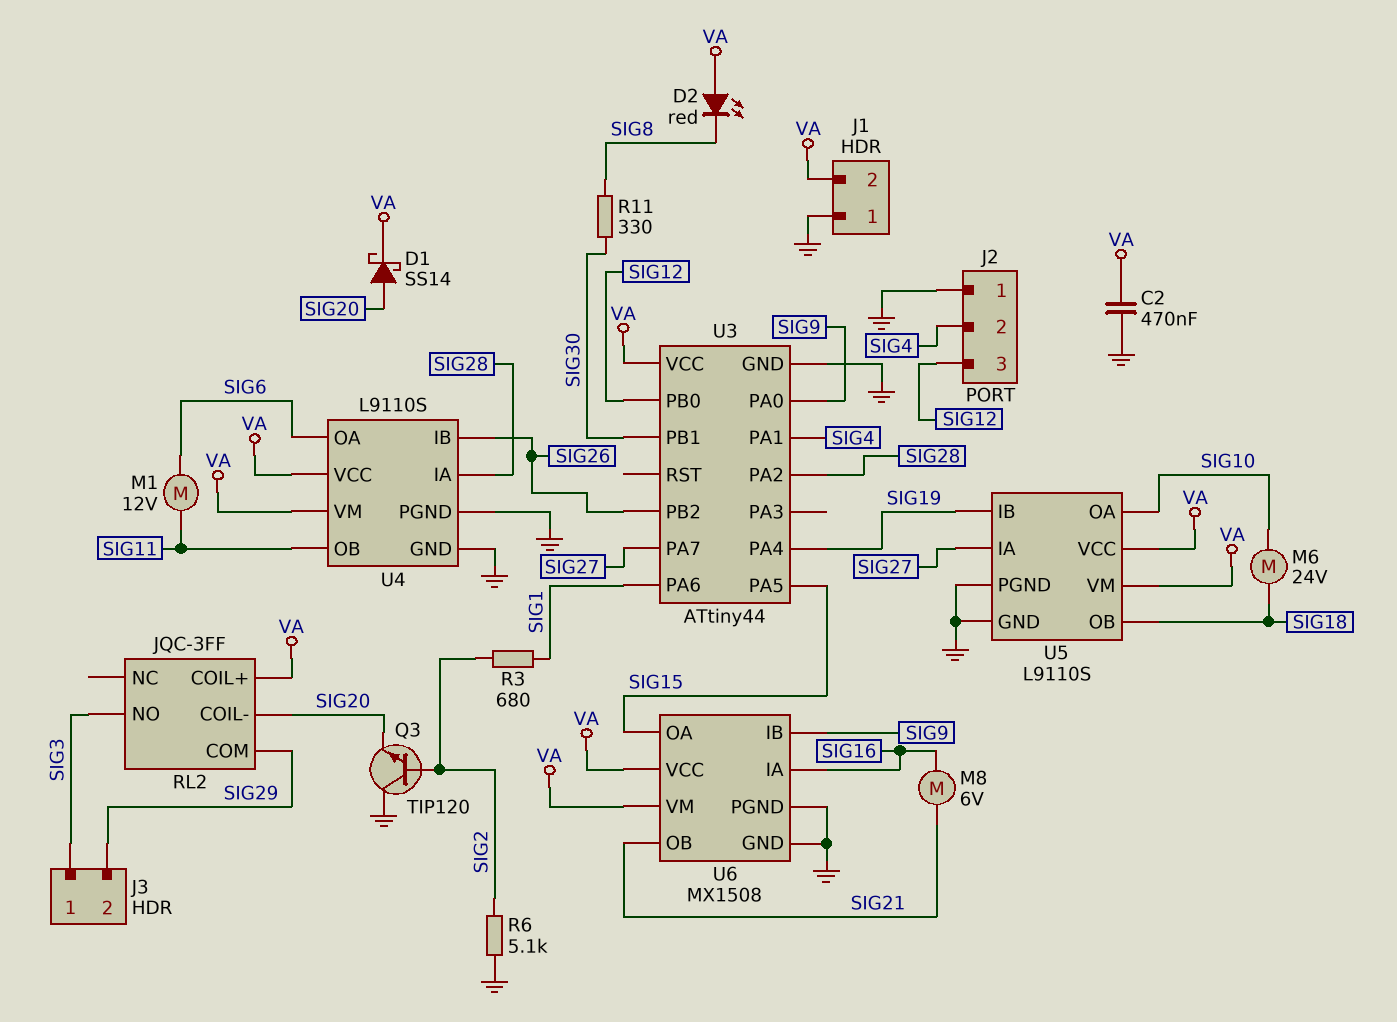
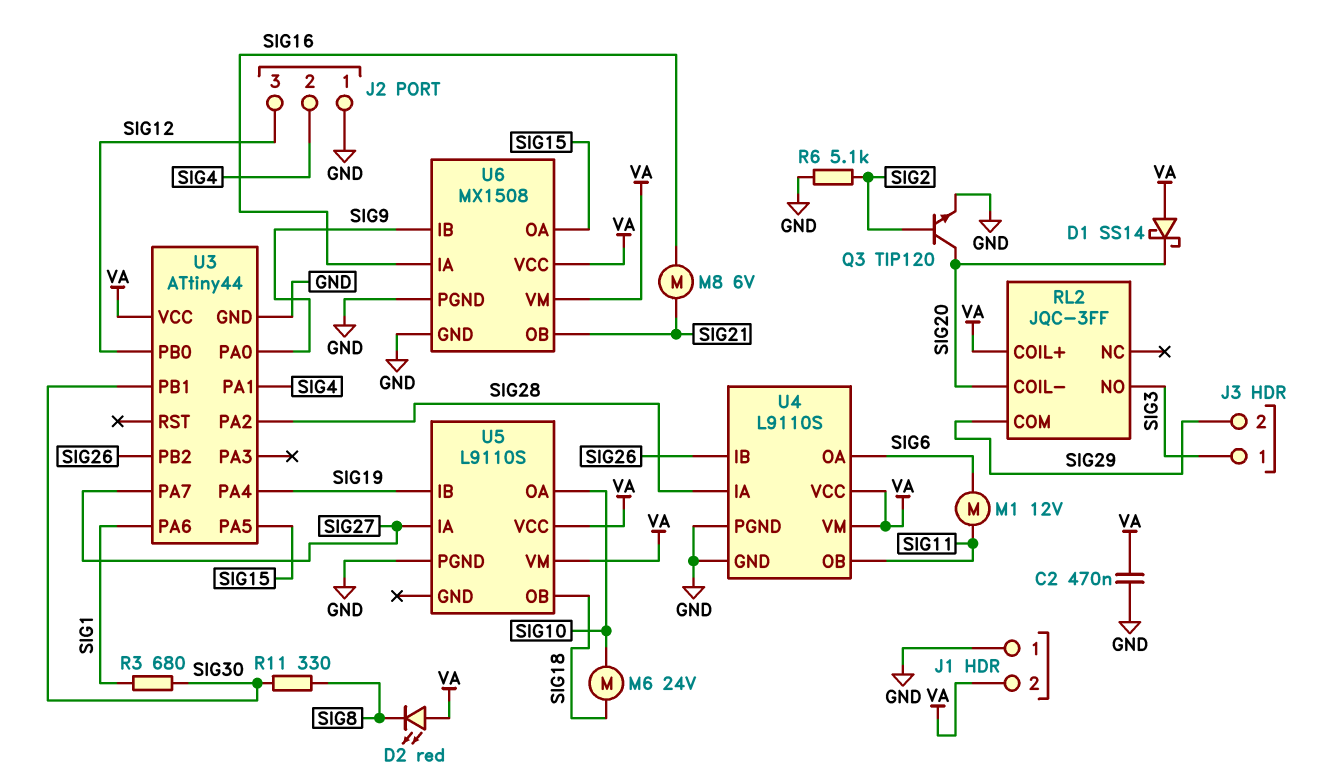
D1: schottky SS14 (A SIG20, K VA) -> schottky SS14 (A VA, K SIG20)
Q3: NPN TIP120 (B SIG2, C GND, E SIG20) -> NPN TIP120 (B SIG2, C SIG20, E GND)
R3: 680 (SIG1, SIG2) -> 680 (SIG1, SIG30)
U5 pin GND: GND -> none

